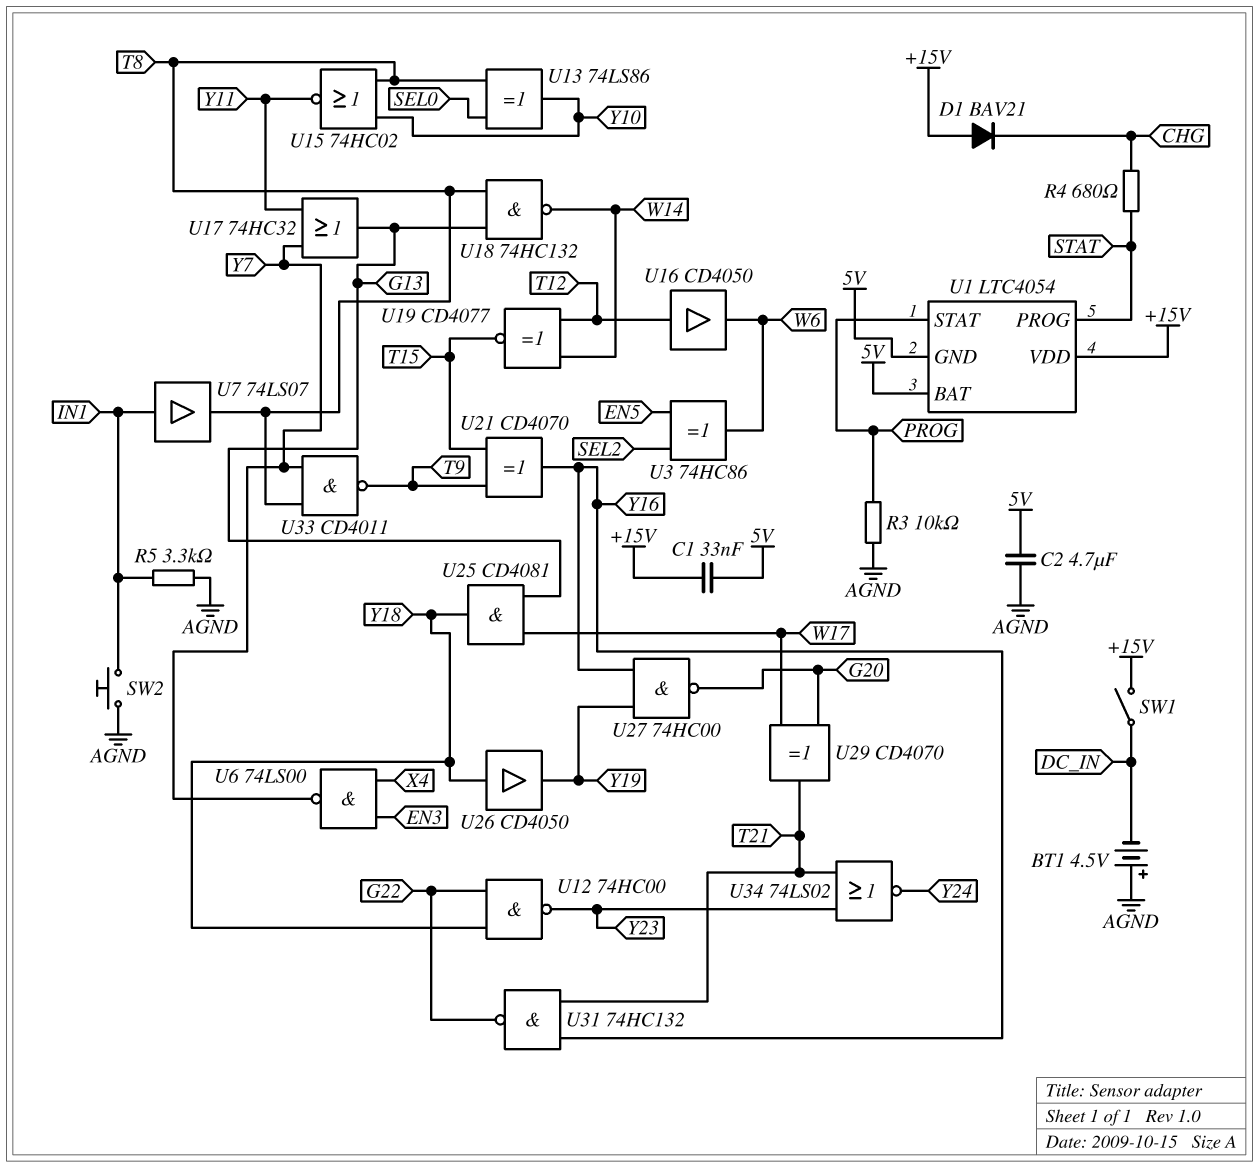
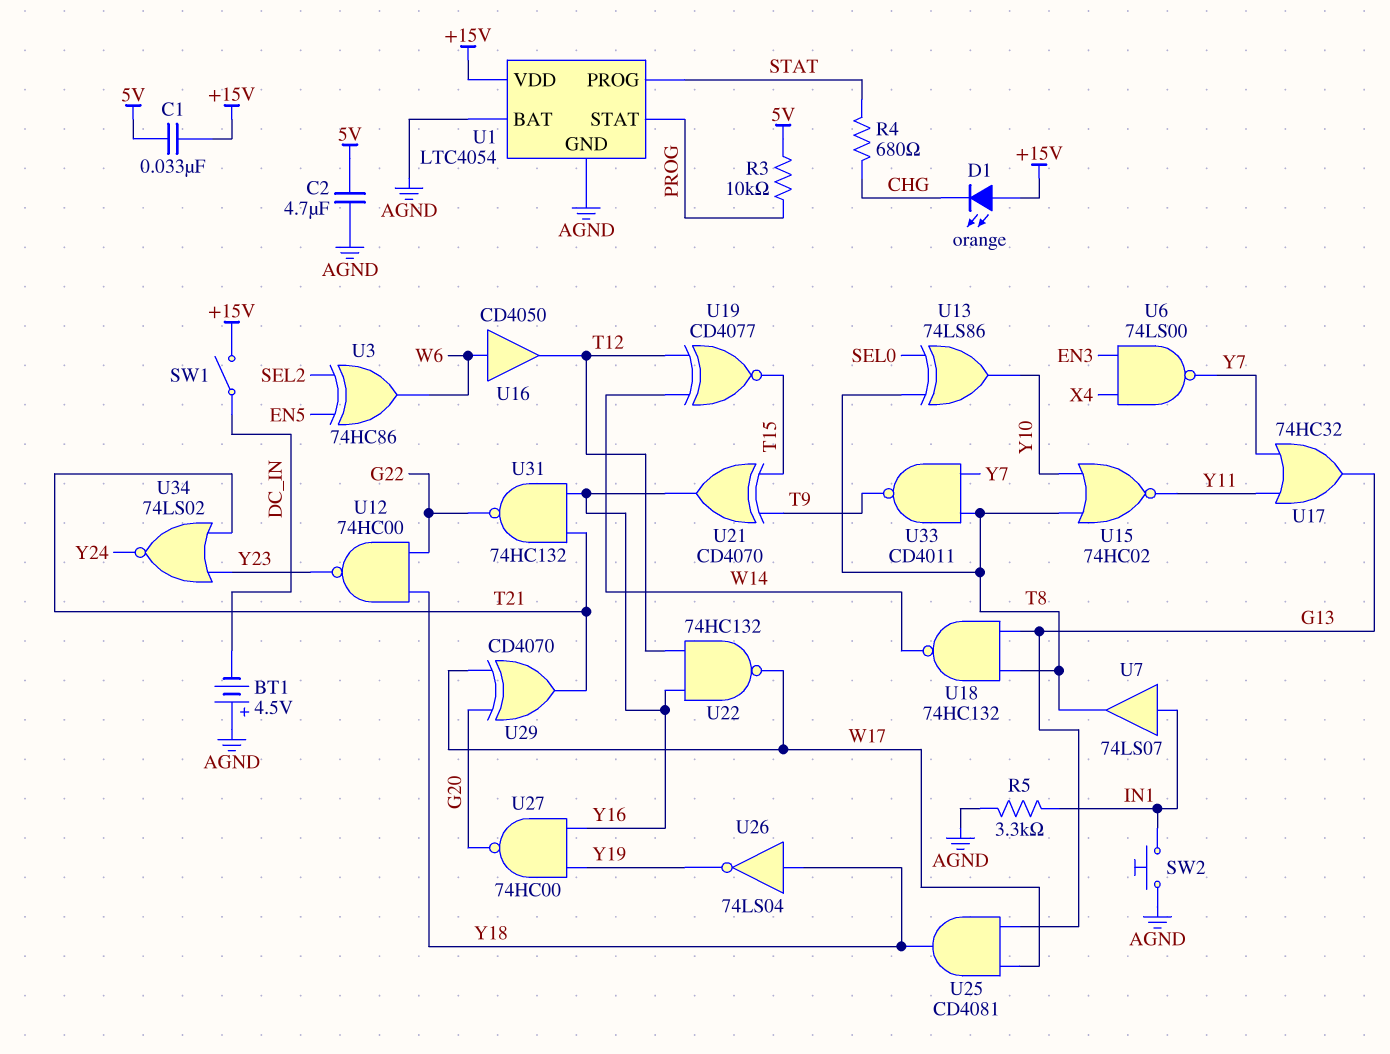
D1: diode BAV21 (A +15V, K CHG) -> LED orange (A +15V, K CHG)
R3: 10k (AGND, PROG) -> 10k (5V, PROG)
U1 pin BAT: 5V -> AGND
U1 pin GND: 5V -> AGND
U16: buffer CD4050 (in T12, out W6) -> buffer CD4050 (in W6, out T12)
U22: none -> NAND 74HC132 (in T12, in Y16, out W17)
U26: buffer CD4050 (in Y18, out Y19) -> NOT 74LS04 (in Y18, out Y19)

